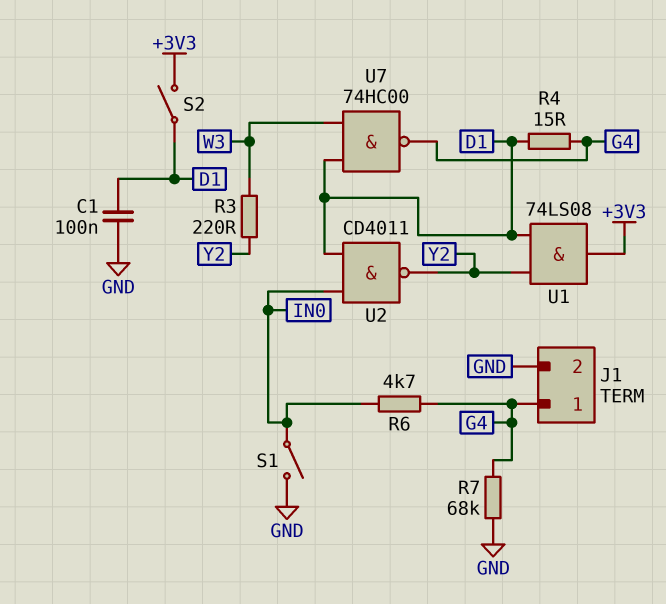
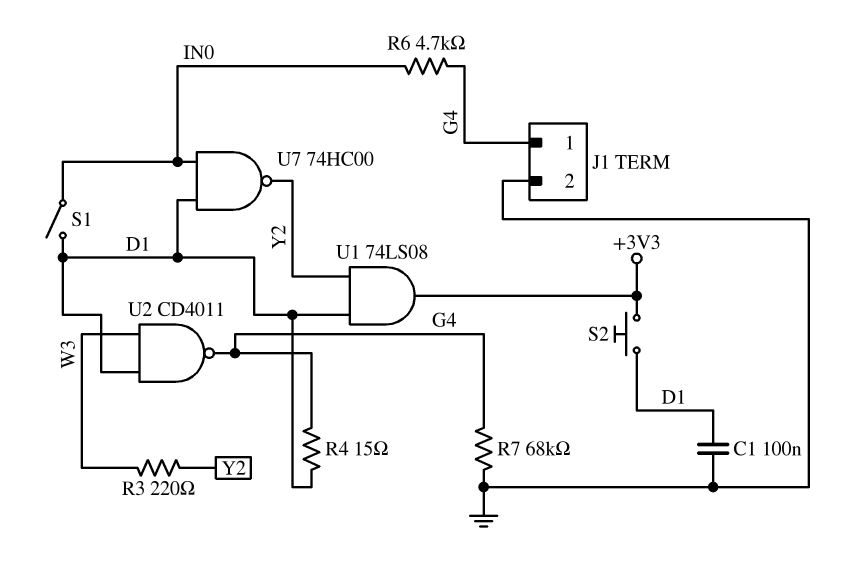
S1: switch (GND, IN0) -> switch (D1, IN0)
S2: switch (+3V3, D1) -> button (+3V3, D1)
U2: NAND CD4011 (in D1, in IN0, out Y2) -> NAND CD4011 (in D1, in W3, out G4)
U7: NAND 74HC00 (in D1, in W3, out G4) -> NAND 74HC00 (in D1, in IN0, out Y2)

